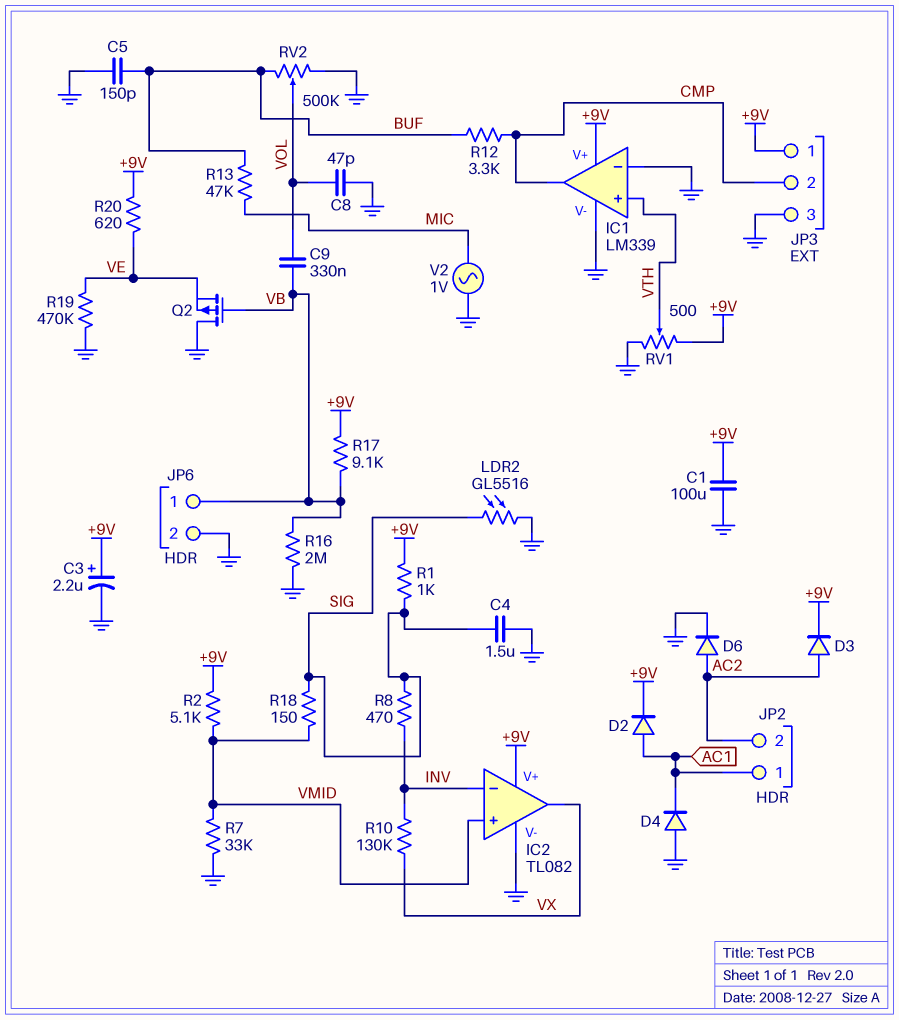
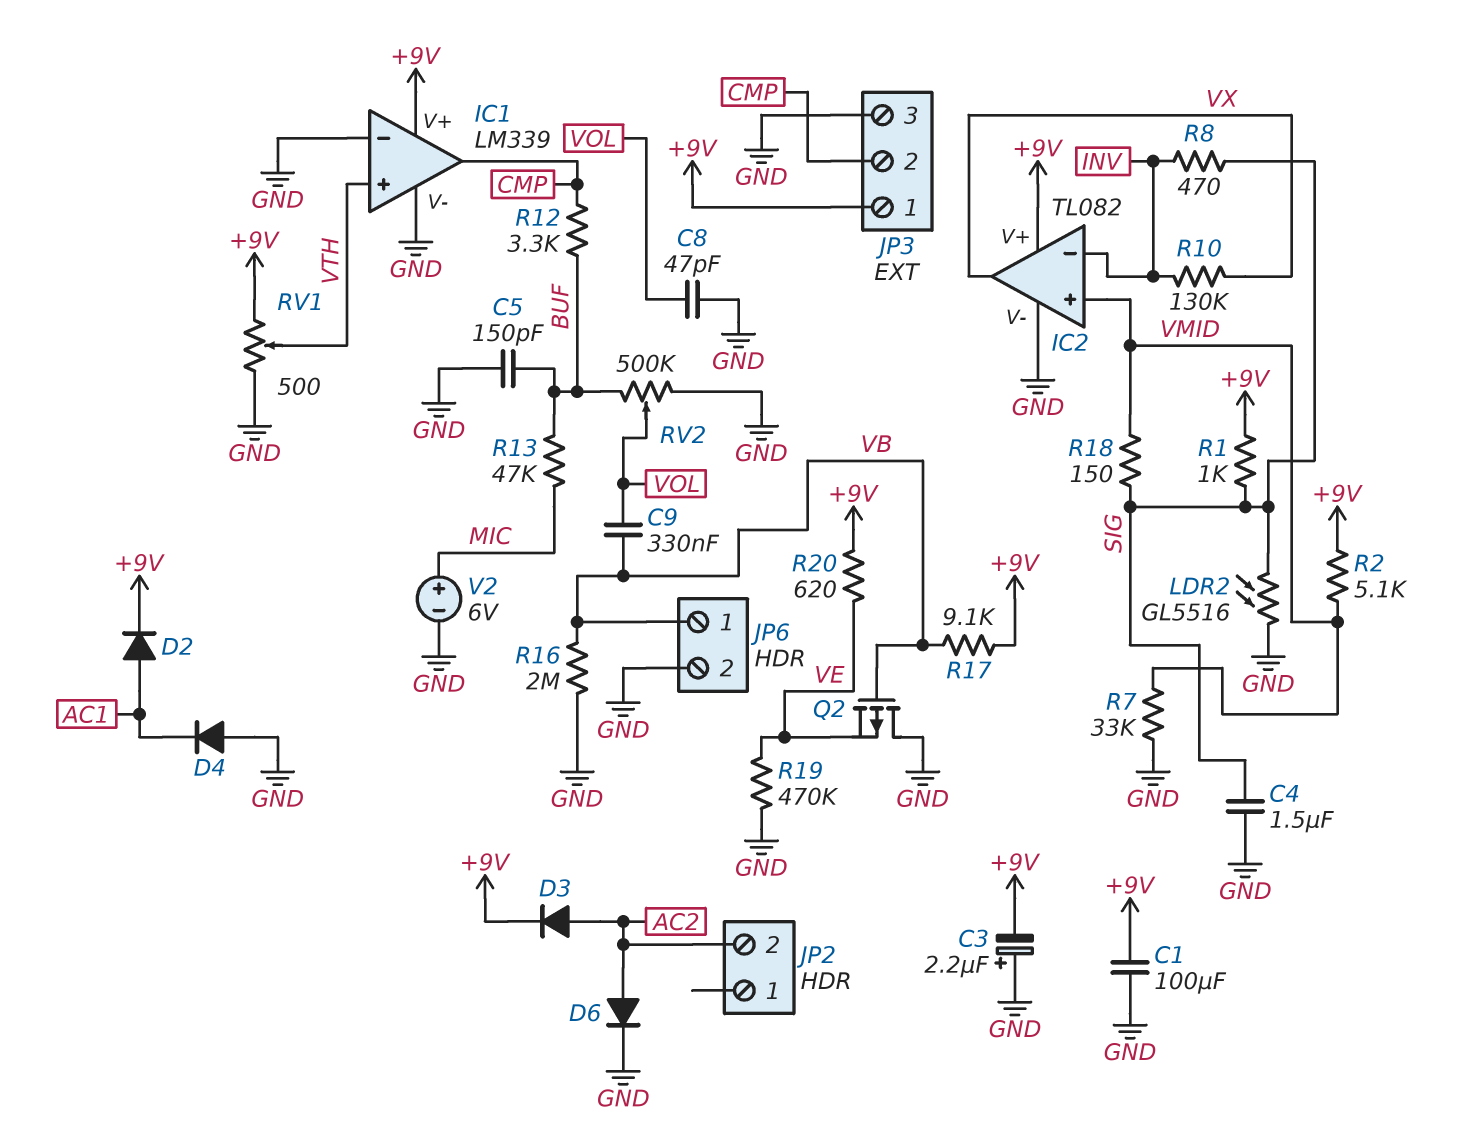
C3: 2.2uF (plus +9V, minus GND) -> 2.2uF (plus GND, minus +9V)
JP2 pin 1: AC1 -> none
V2: AC 1V (GND, MIC) -> 6V (plus MIC, minus GND)

